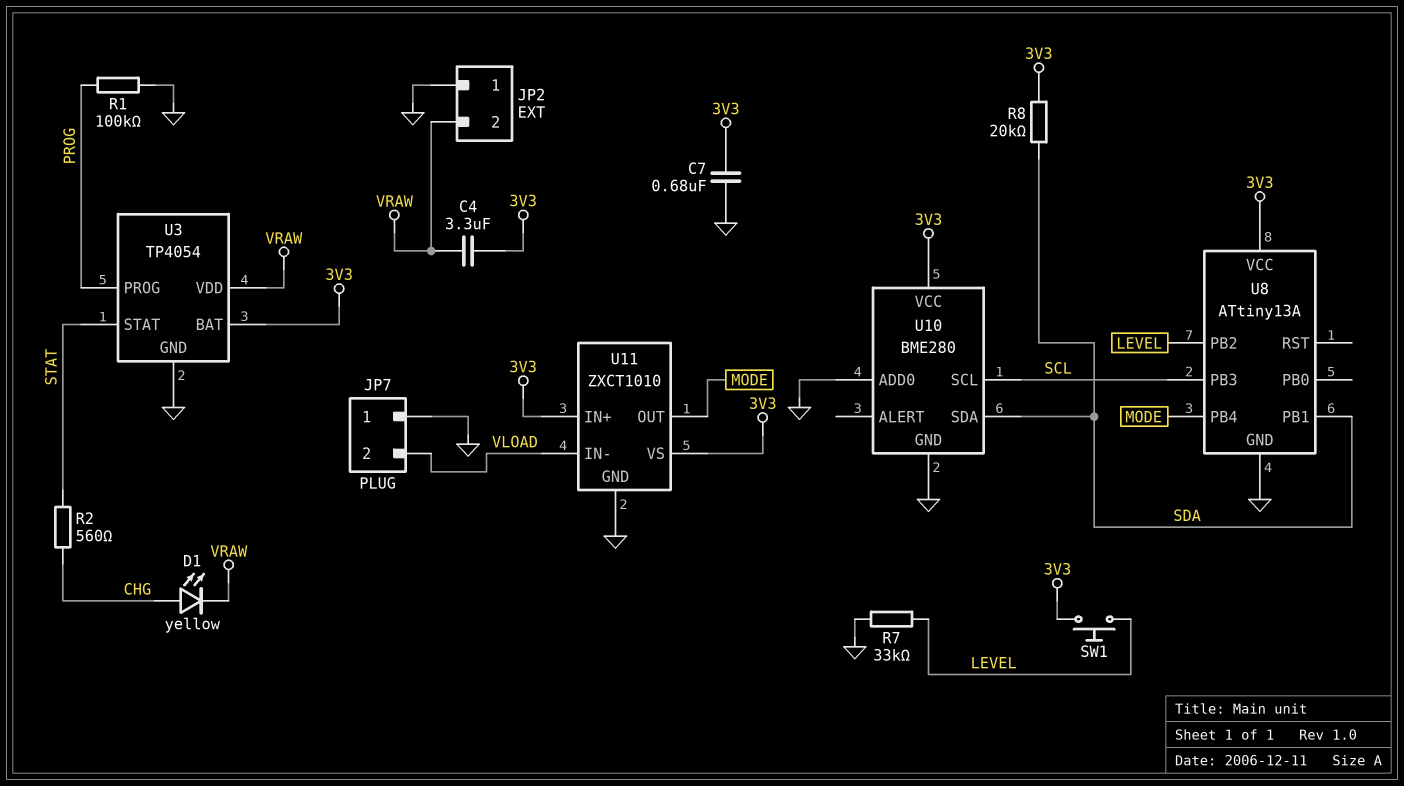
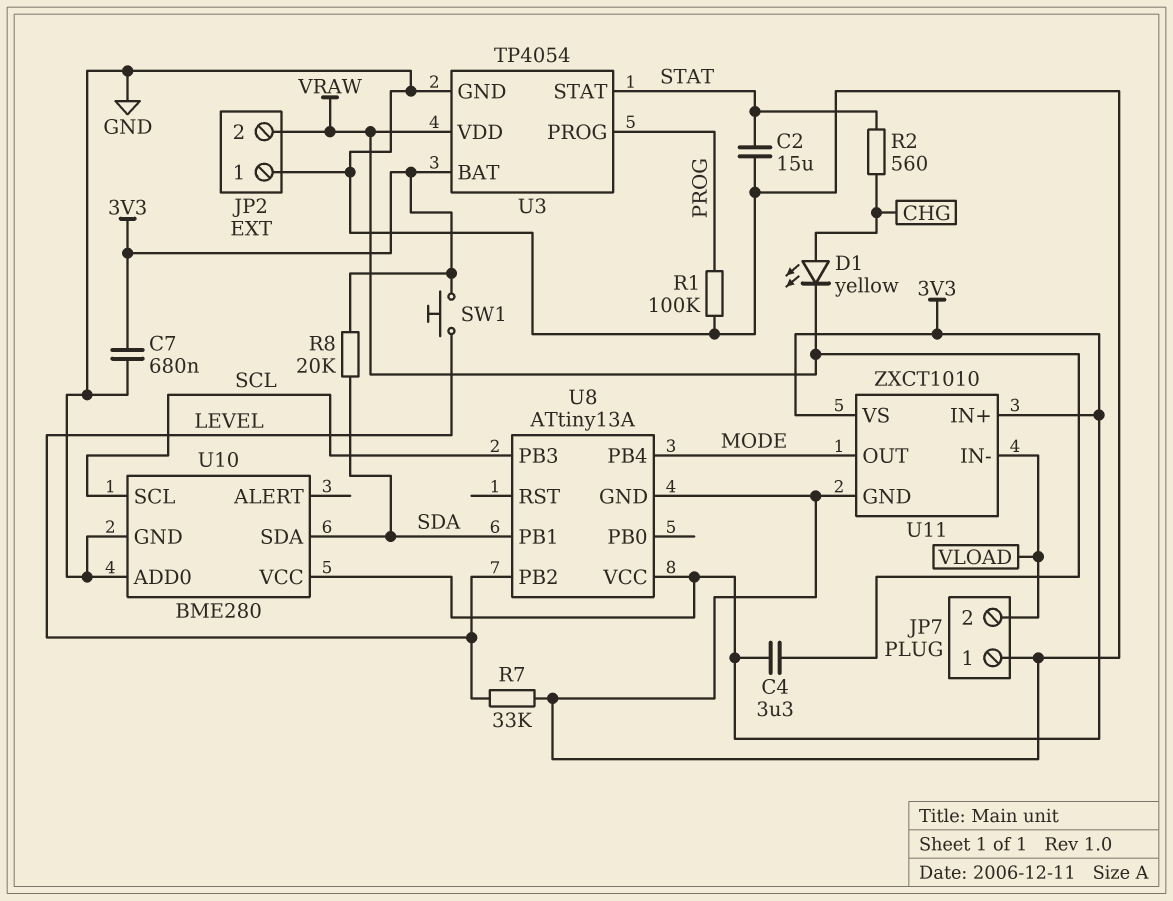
C2: none -> 15uF (GND, STAT)

